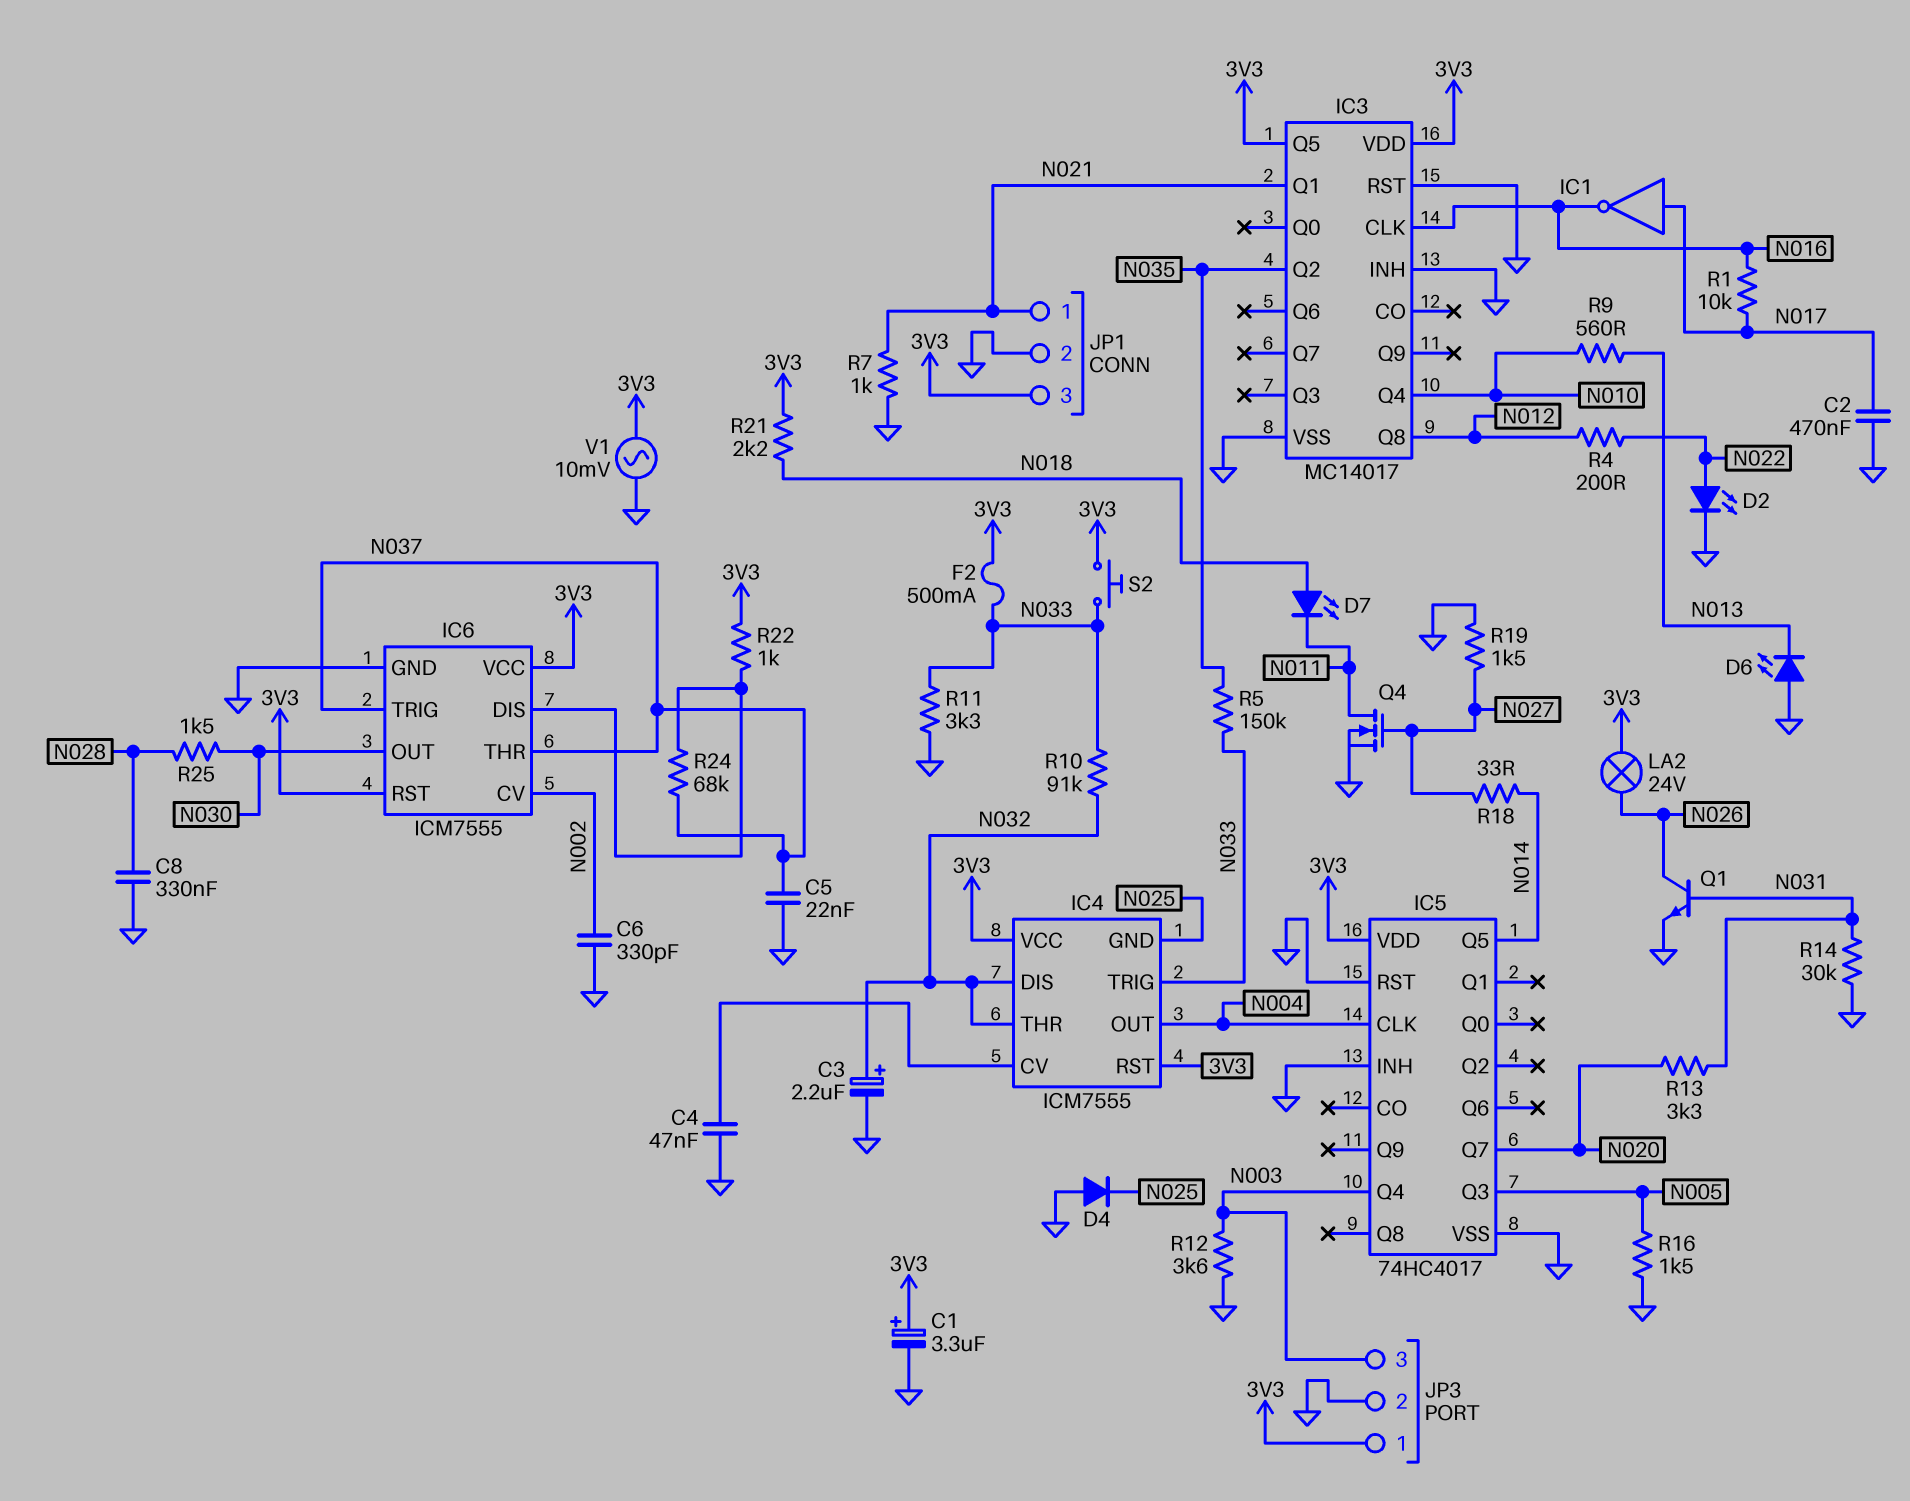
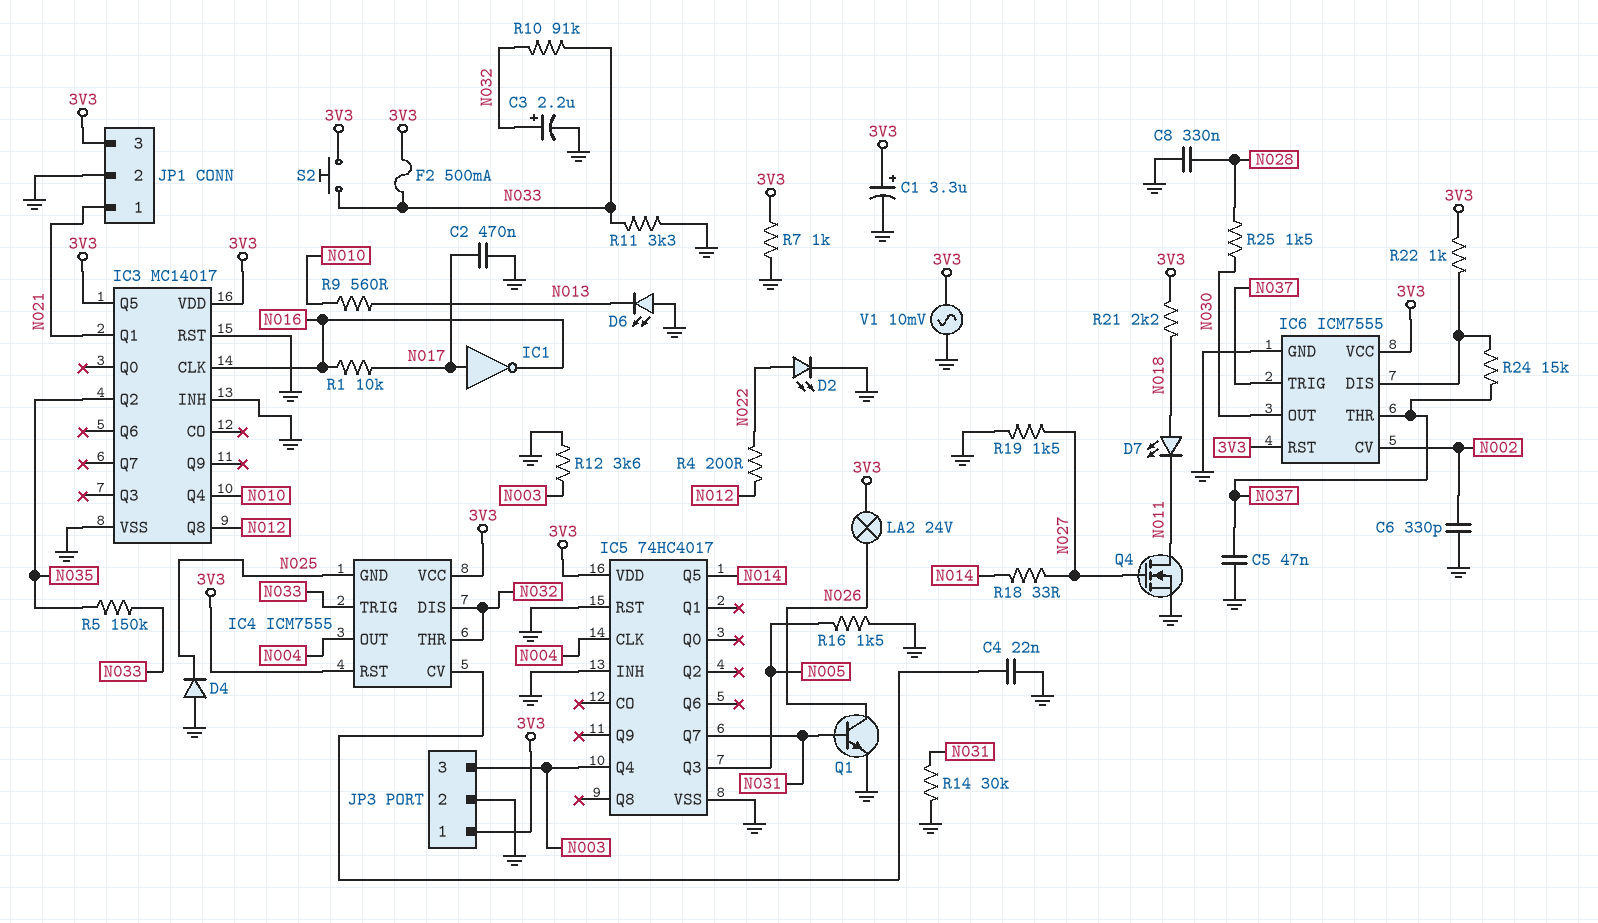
C4: 47nF (GND, IC4/CV) -> 22nF (GND, IC4/CV)
C5: 22nF (GND, N037) -> 47nF (GND, N037)
IC5 pin Q7: N020 -> N031
R7: 1k (GND, N021) -> 1k (3V3, GND)
R13: 3.3k (N020, N031) -> none
R24: 68k (IC6/DIS, N037) -> 15k (IC6/DIS, N037)

